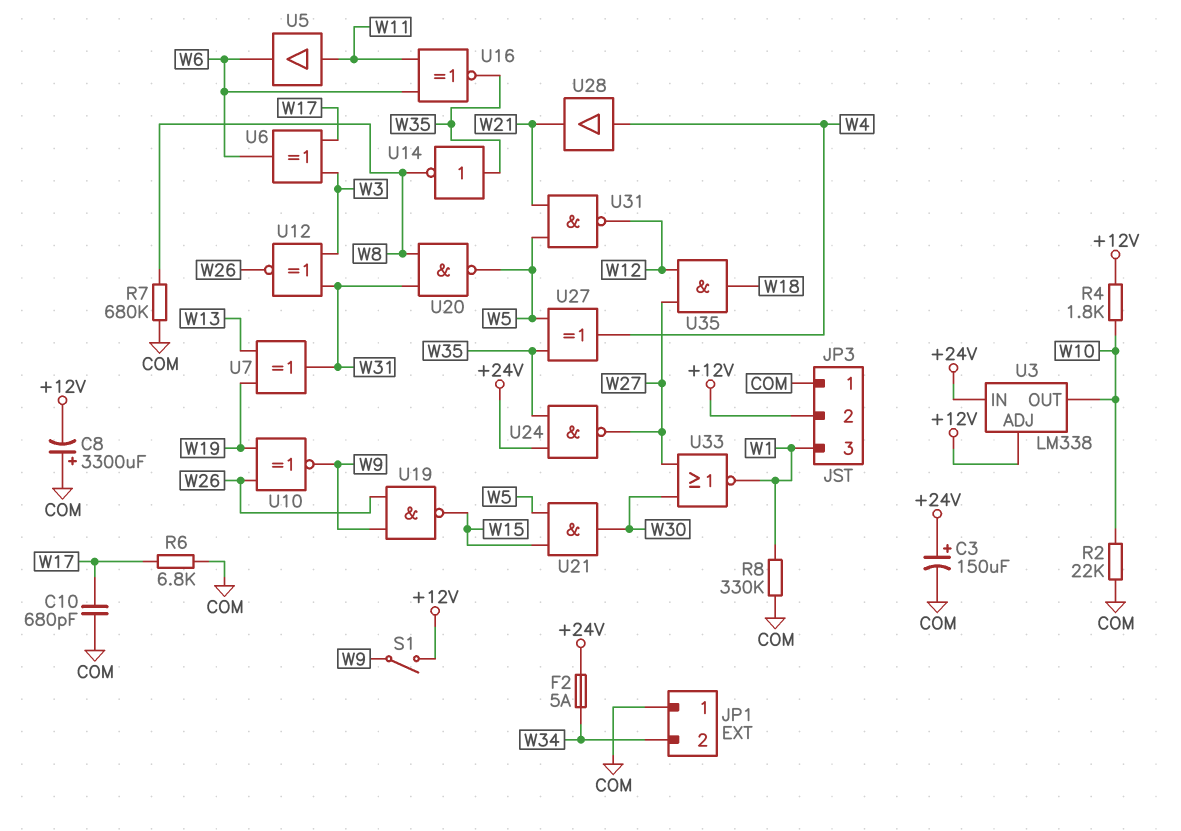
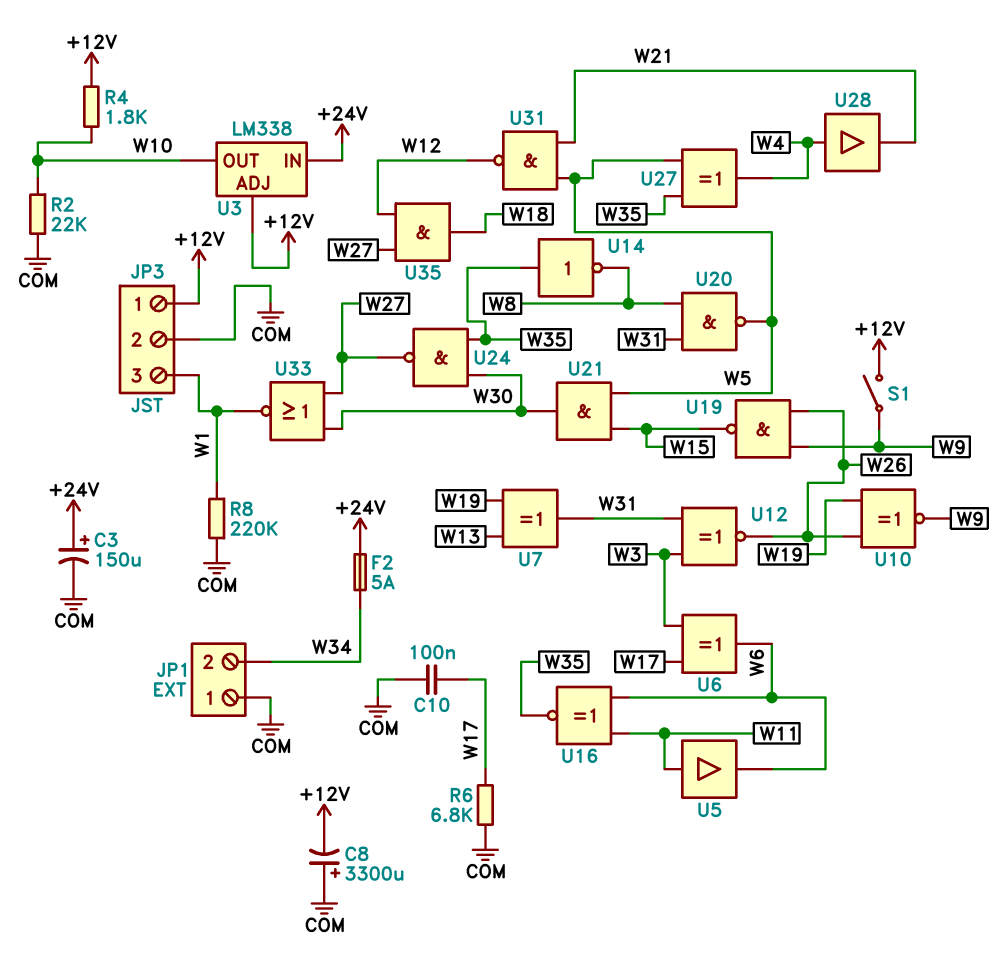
C10: 680pF (COM, W17) -> 100nF (COM, W17)
JP3 pin 1: COM -> +12V
JP3 pin 2: +12V -> COM
R7: 680k (COM, W8) -> none
R8: 330k (COM, W1) -> 220k (COM, W1)
U24: NAND (in +24V, in W35, out W27) -> NAND (in W30, in W35, out W27)

